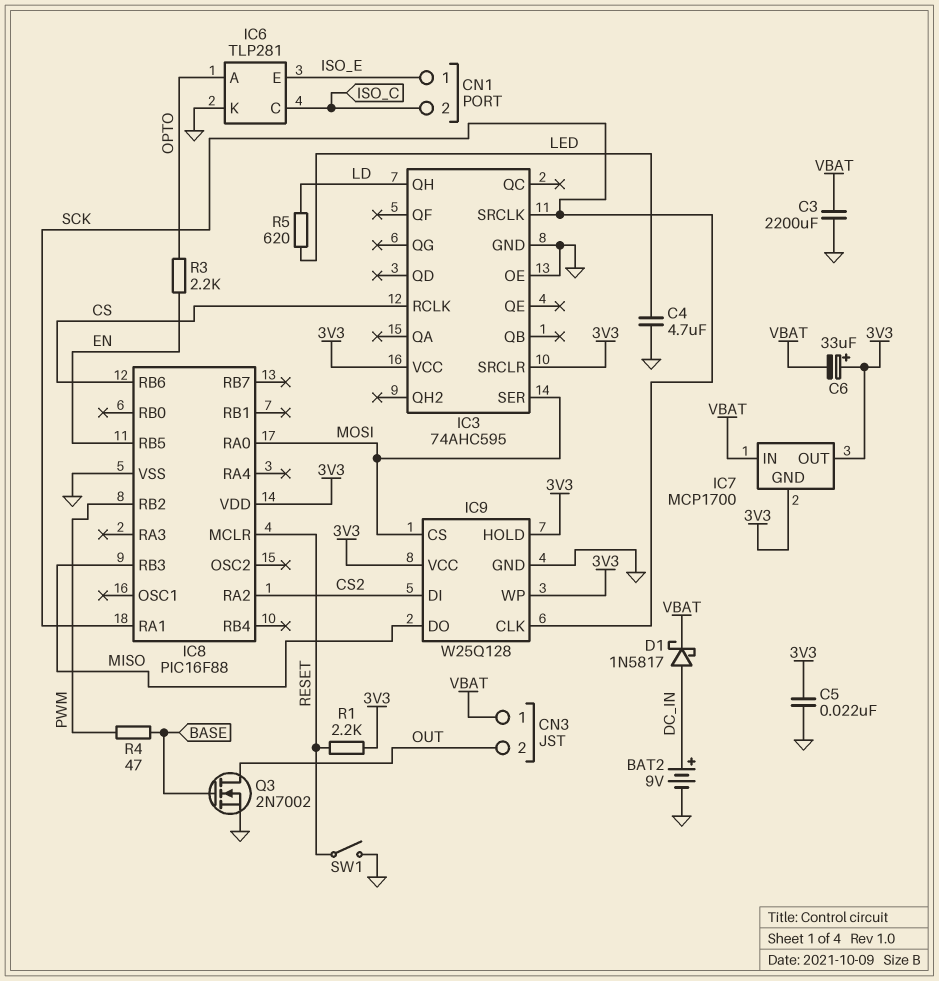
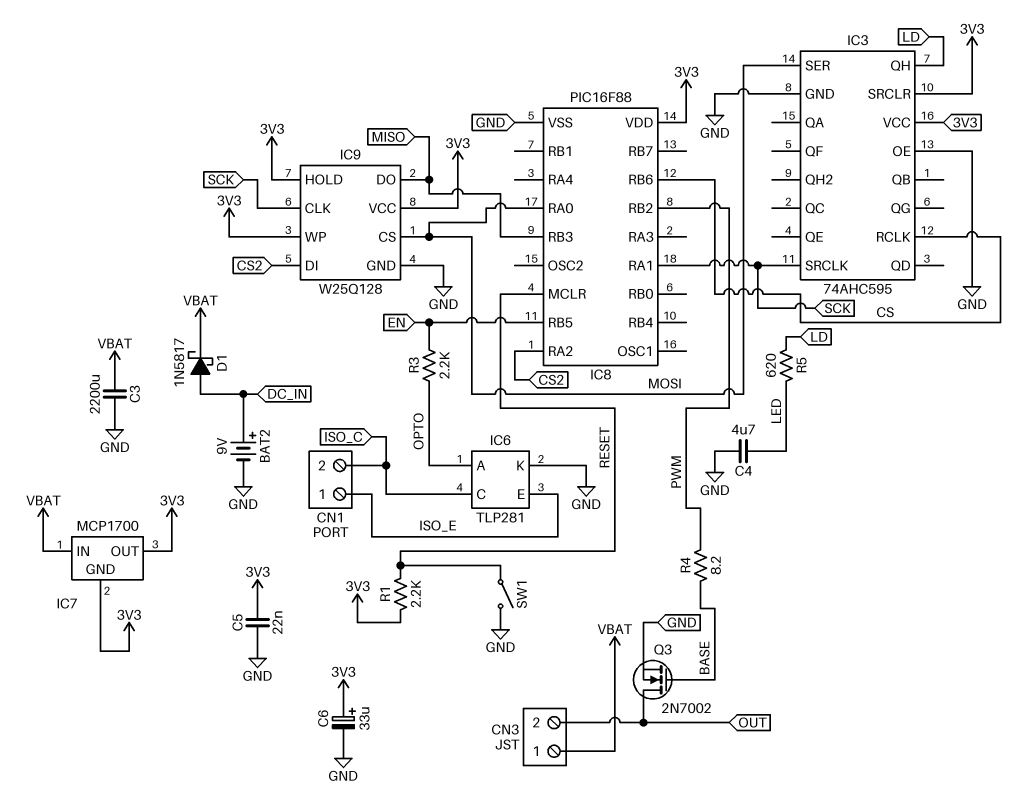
C6: 33uF (plus 3V3, minus VBAT) -> 33uF (plus 3V3, minus GND)
R4: 47 (BASE, PWM) -> 8.2 (BASE, PWM)

